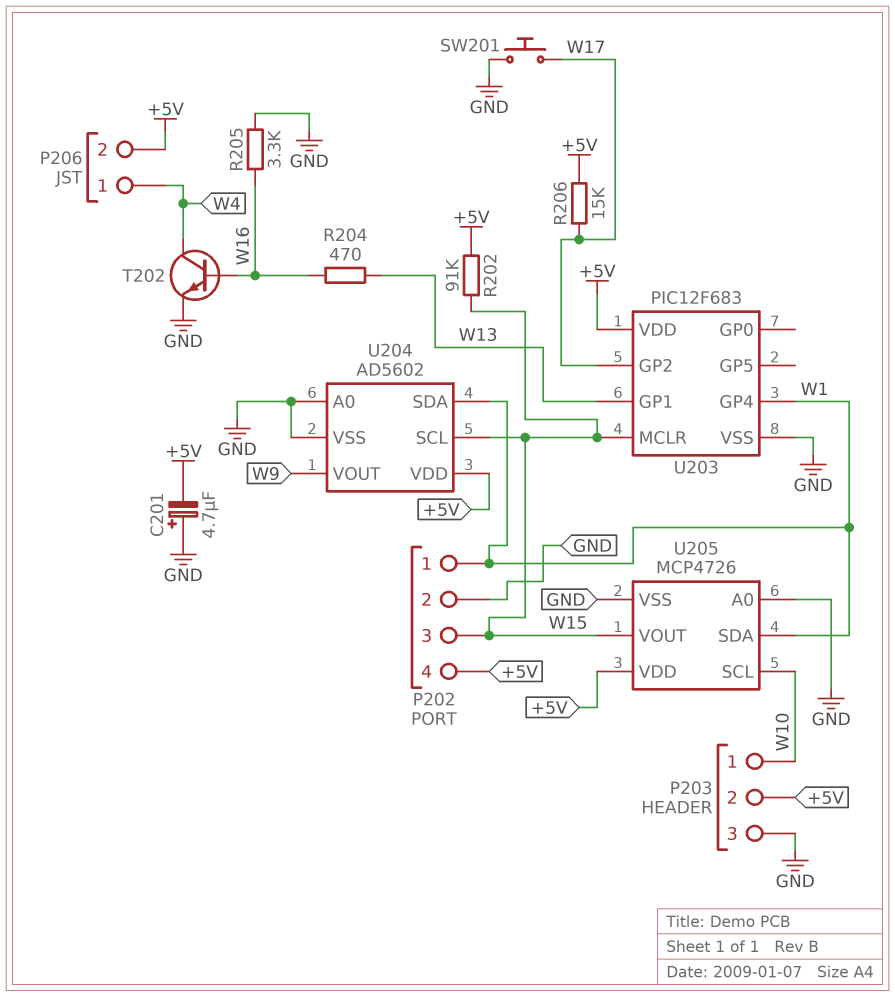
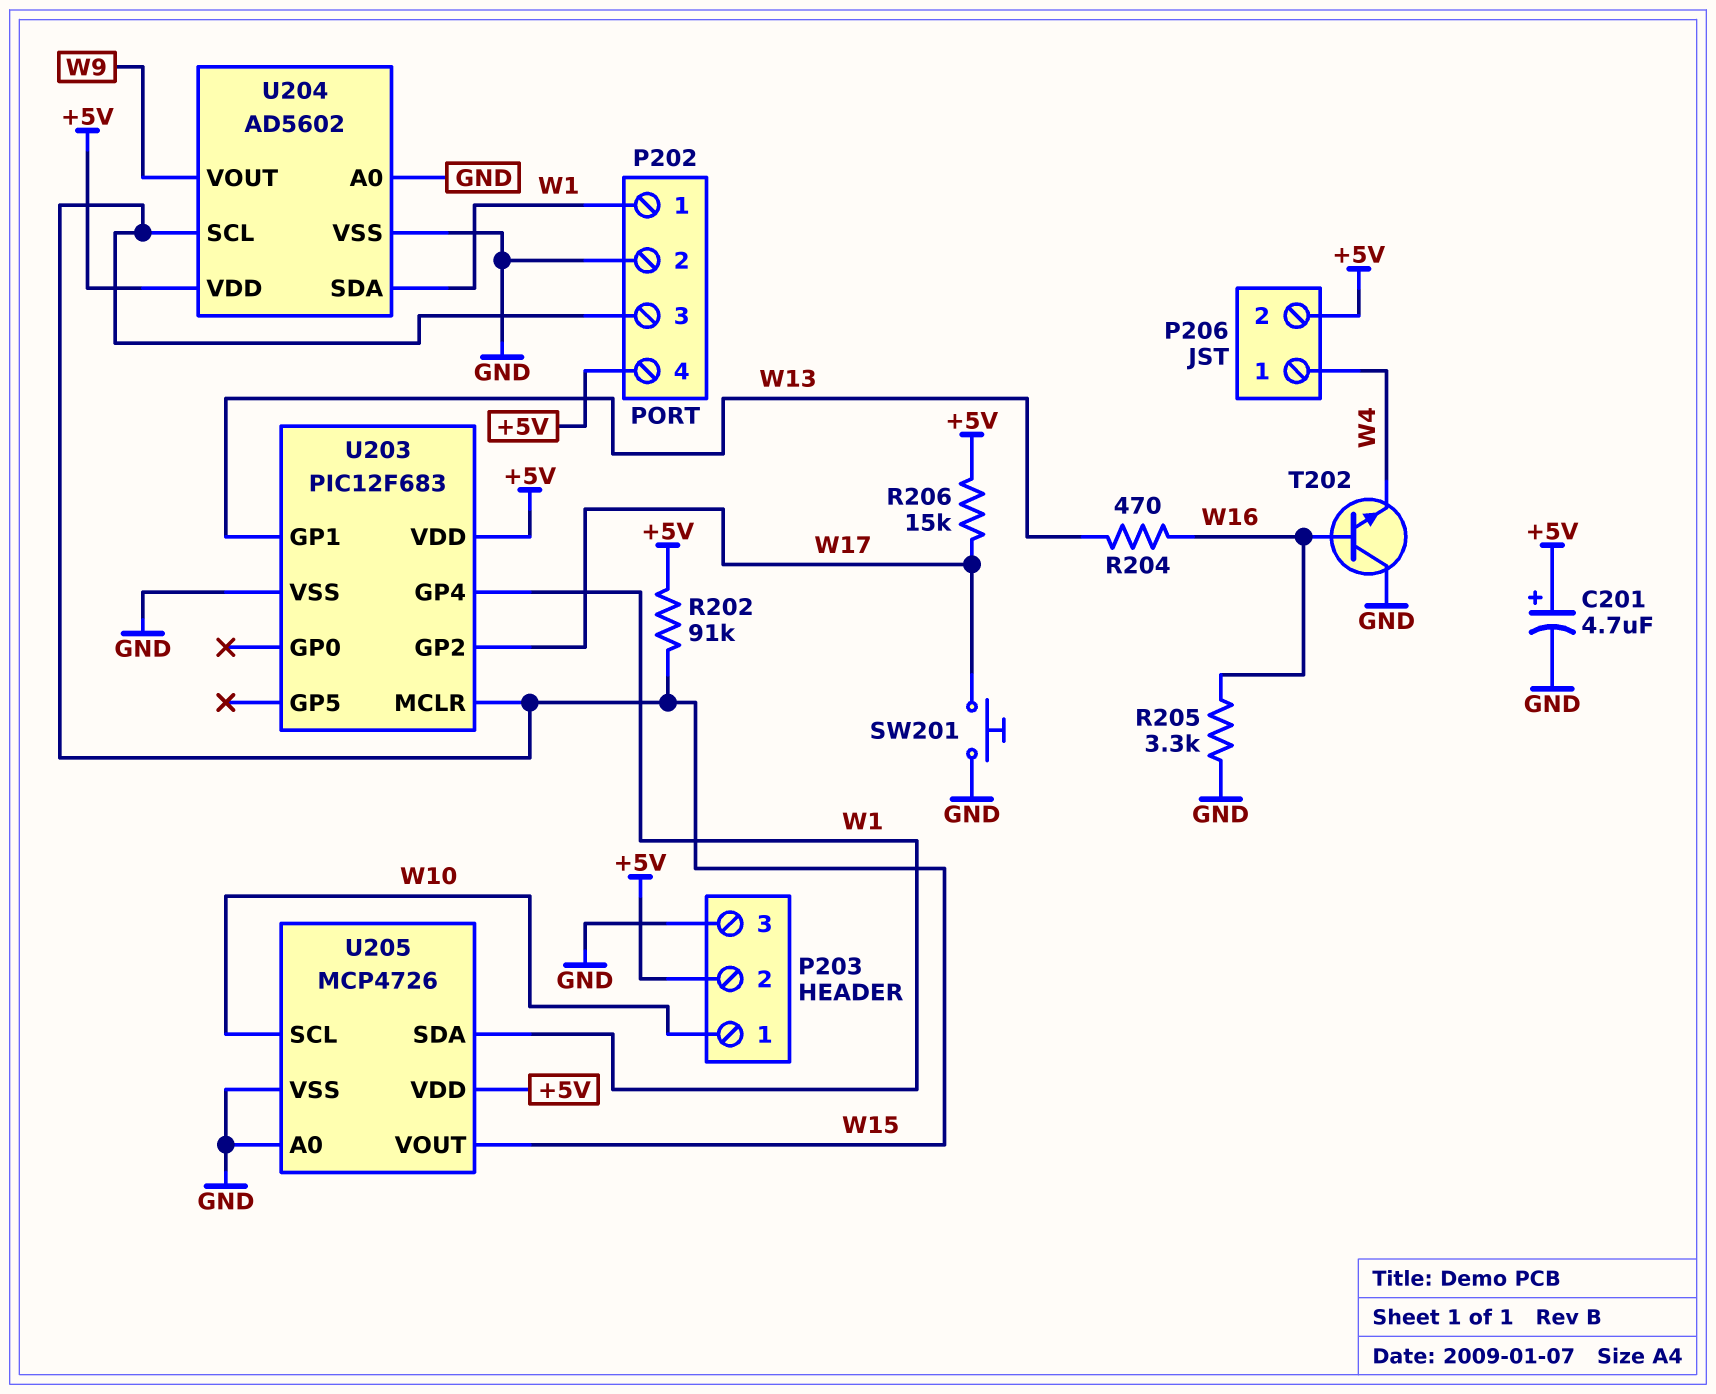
C201: 4.7uF (plus GND, minus +5V) -> 4.7uF (plus +5V, minus GND)
T202: NPN (B W16, C W4, E GND) -> NPN (B W16, C GND, E W4)

